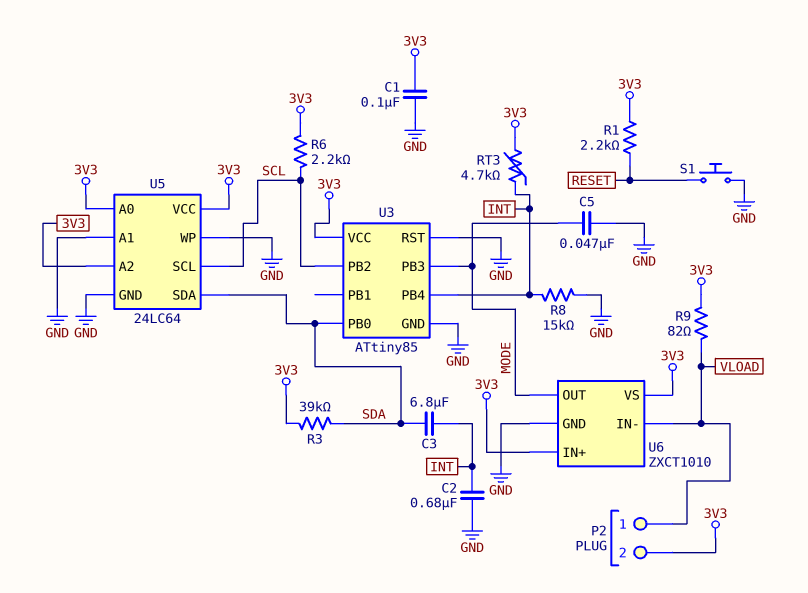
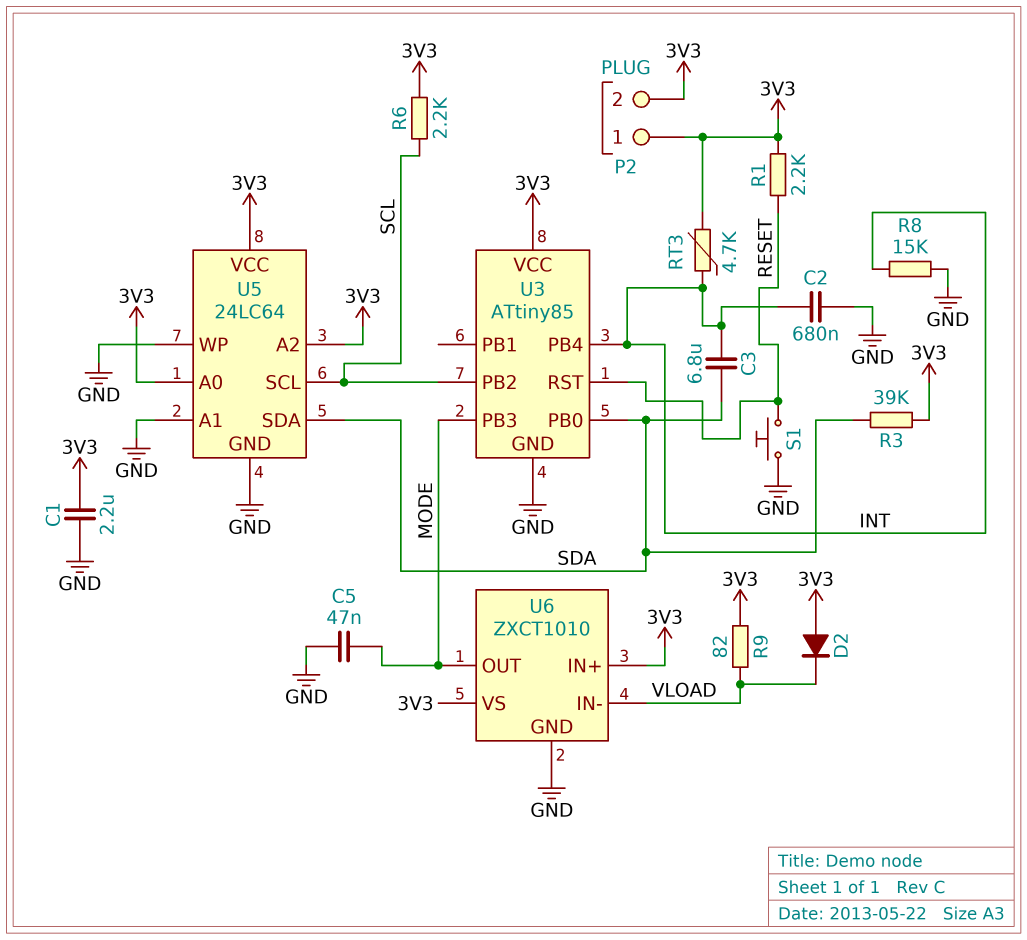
C1: 100nF (3V3, GND) -> 2.2uF (3V3, GND)
D2: none -> diode (A 3V3, K VLOAD)
P2 pin 1: VLOAD -> 3V3
U3 pin RST: GND -> RESET

